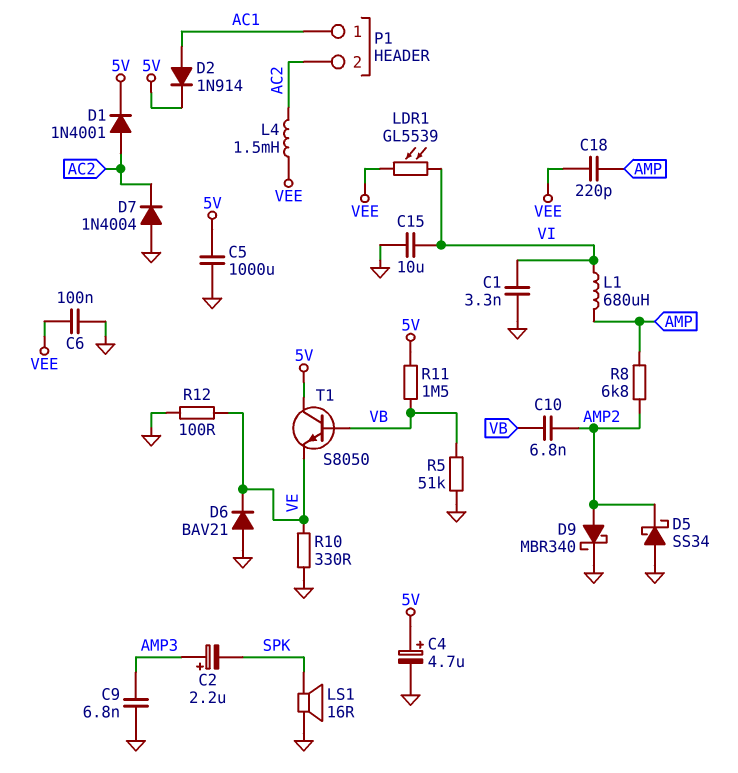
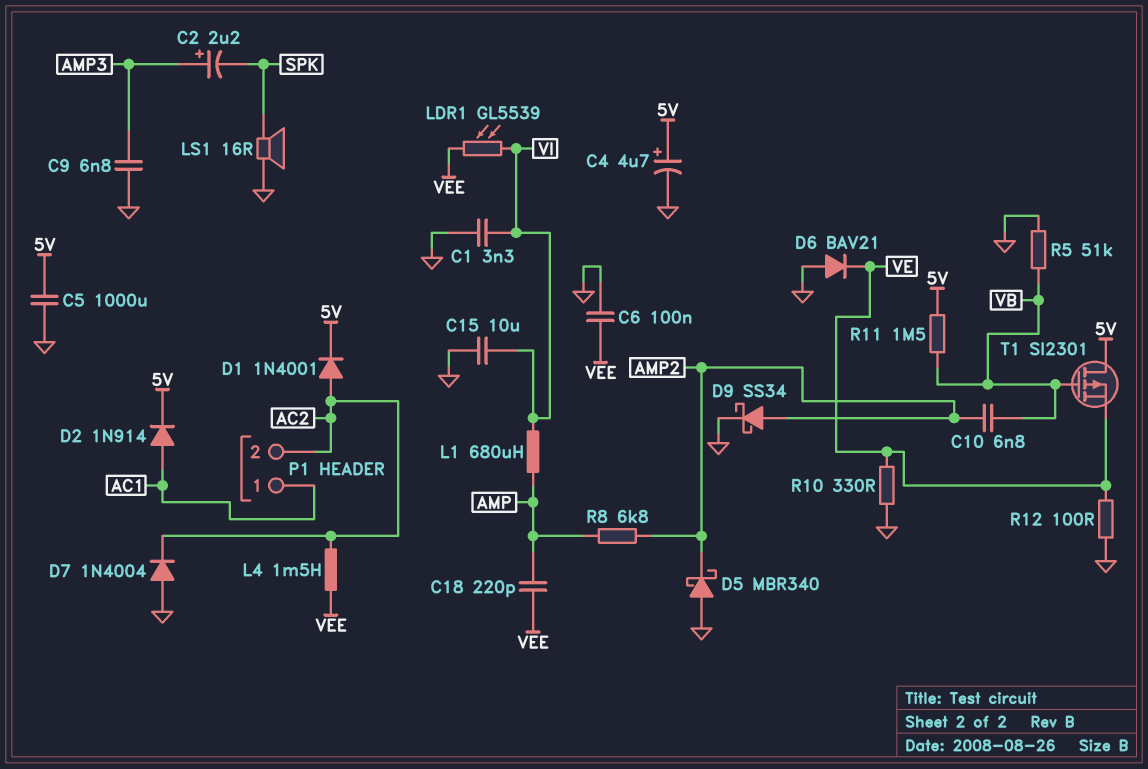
D5: schottky SS34 (A GND, K AMP2) -> schottky MBR340 (A GND, K AMP2)
D9: schottky MBR340 (A AMP2, K GND) -> schottky SS34 (A AMP2, K GND)
T1: NPN S8050 (B VB, C 5V, E VE) -> PMOS SI2301 (G VB, D 5V, S VE)

